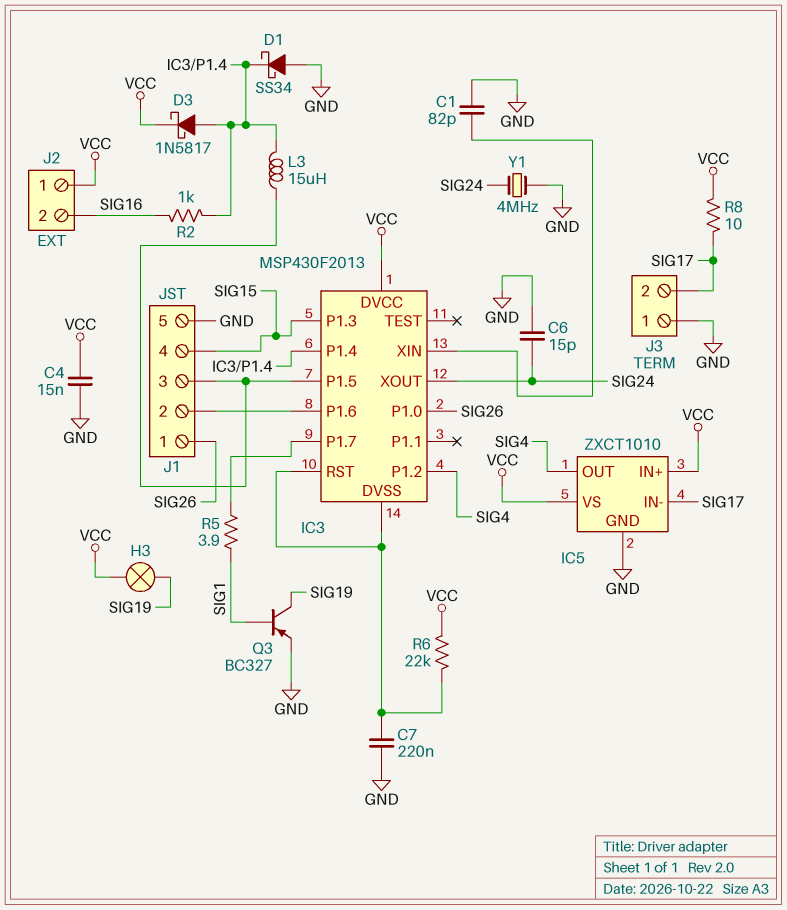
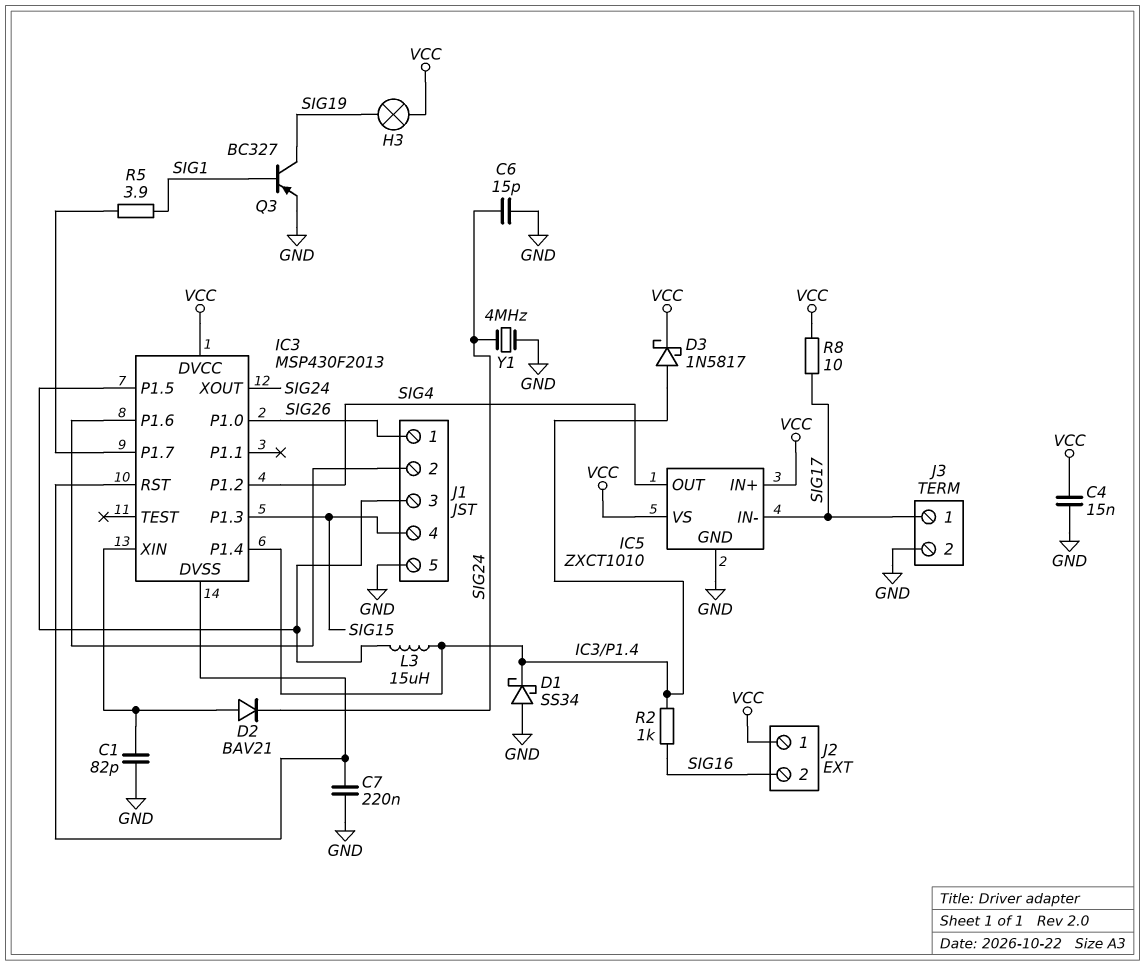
D2: none -> diode BAV21 (A IC3/XIN, K SIG24)
J3 pin 1: GND -> SIG17
J3 pin 2: SIG17 -> GND
R6: 22k (IC3/DVSS, VCC) -> none

